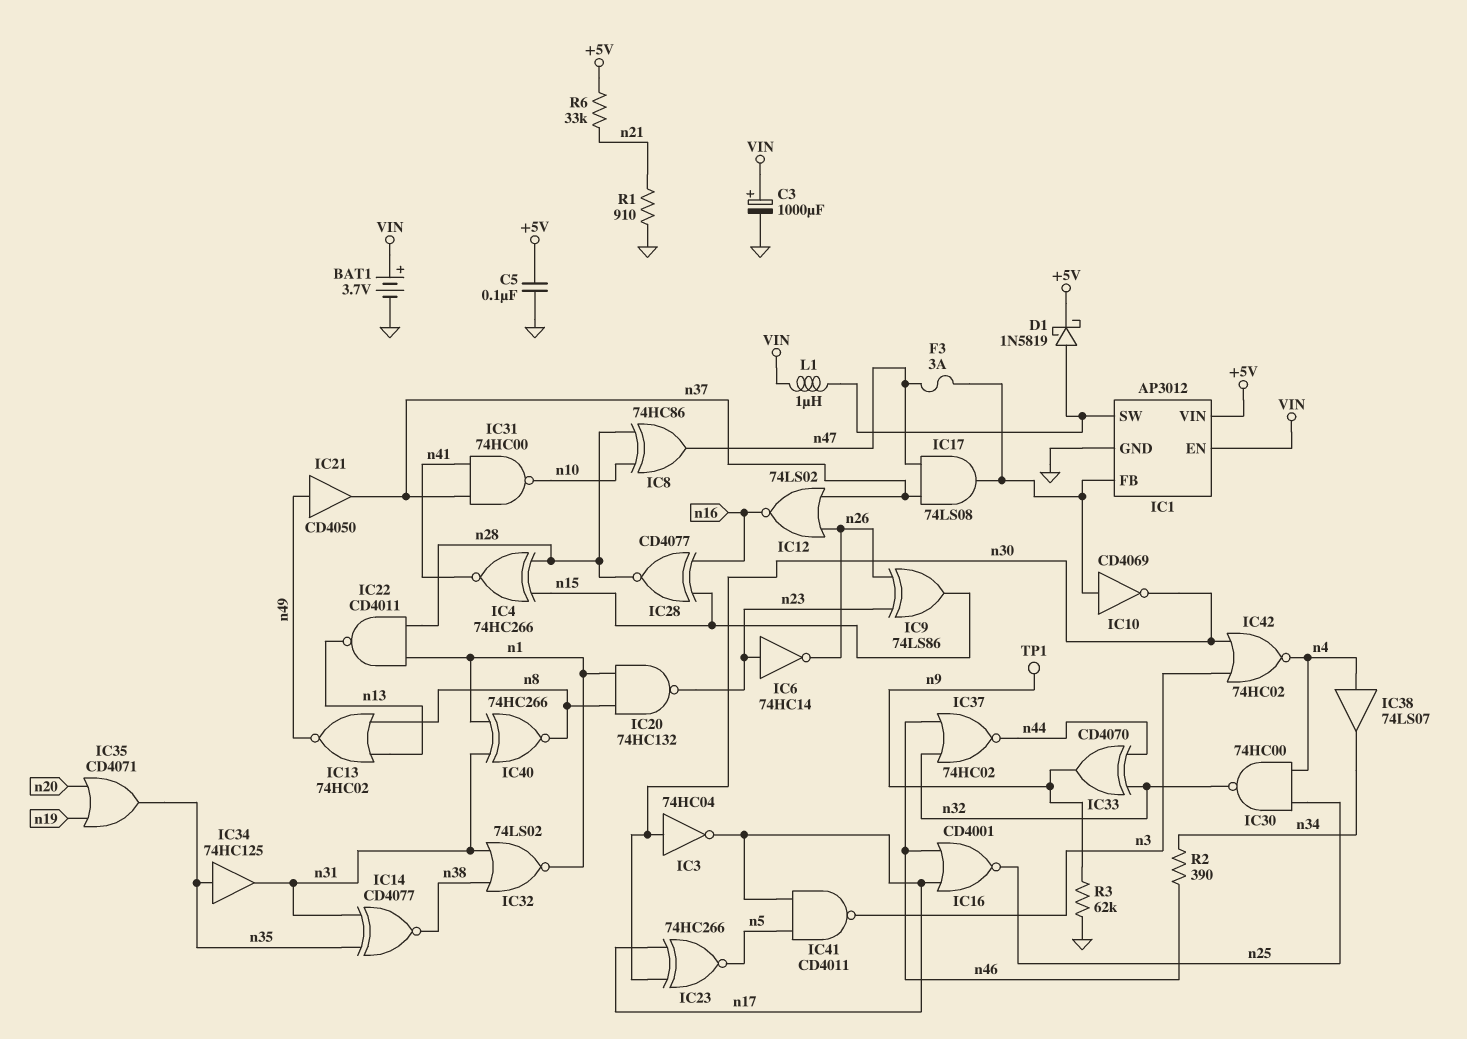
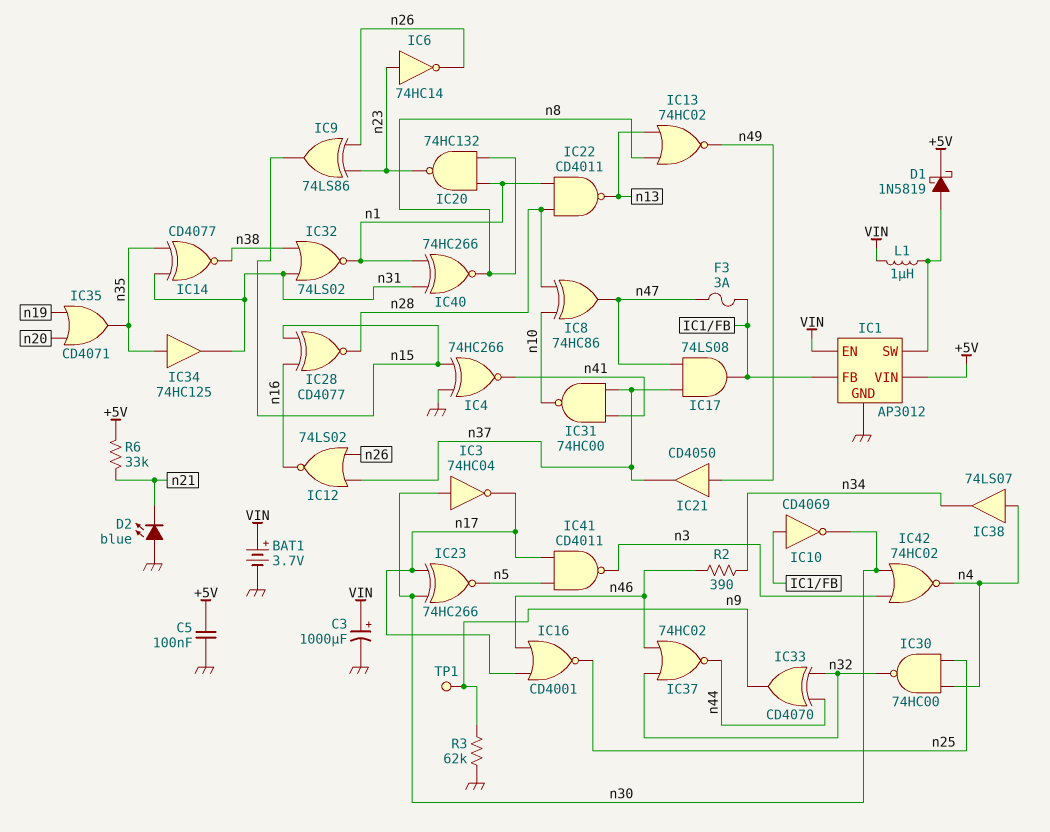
D2: none -> LED blue (A GND, K n21)
IC4: XNOR 74HC266 (in n15, in n28, out n41) -> XNOR 74HC266 (in GND, in n15, out n41)
R1: 910 (GND, n21) -> none

